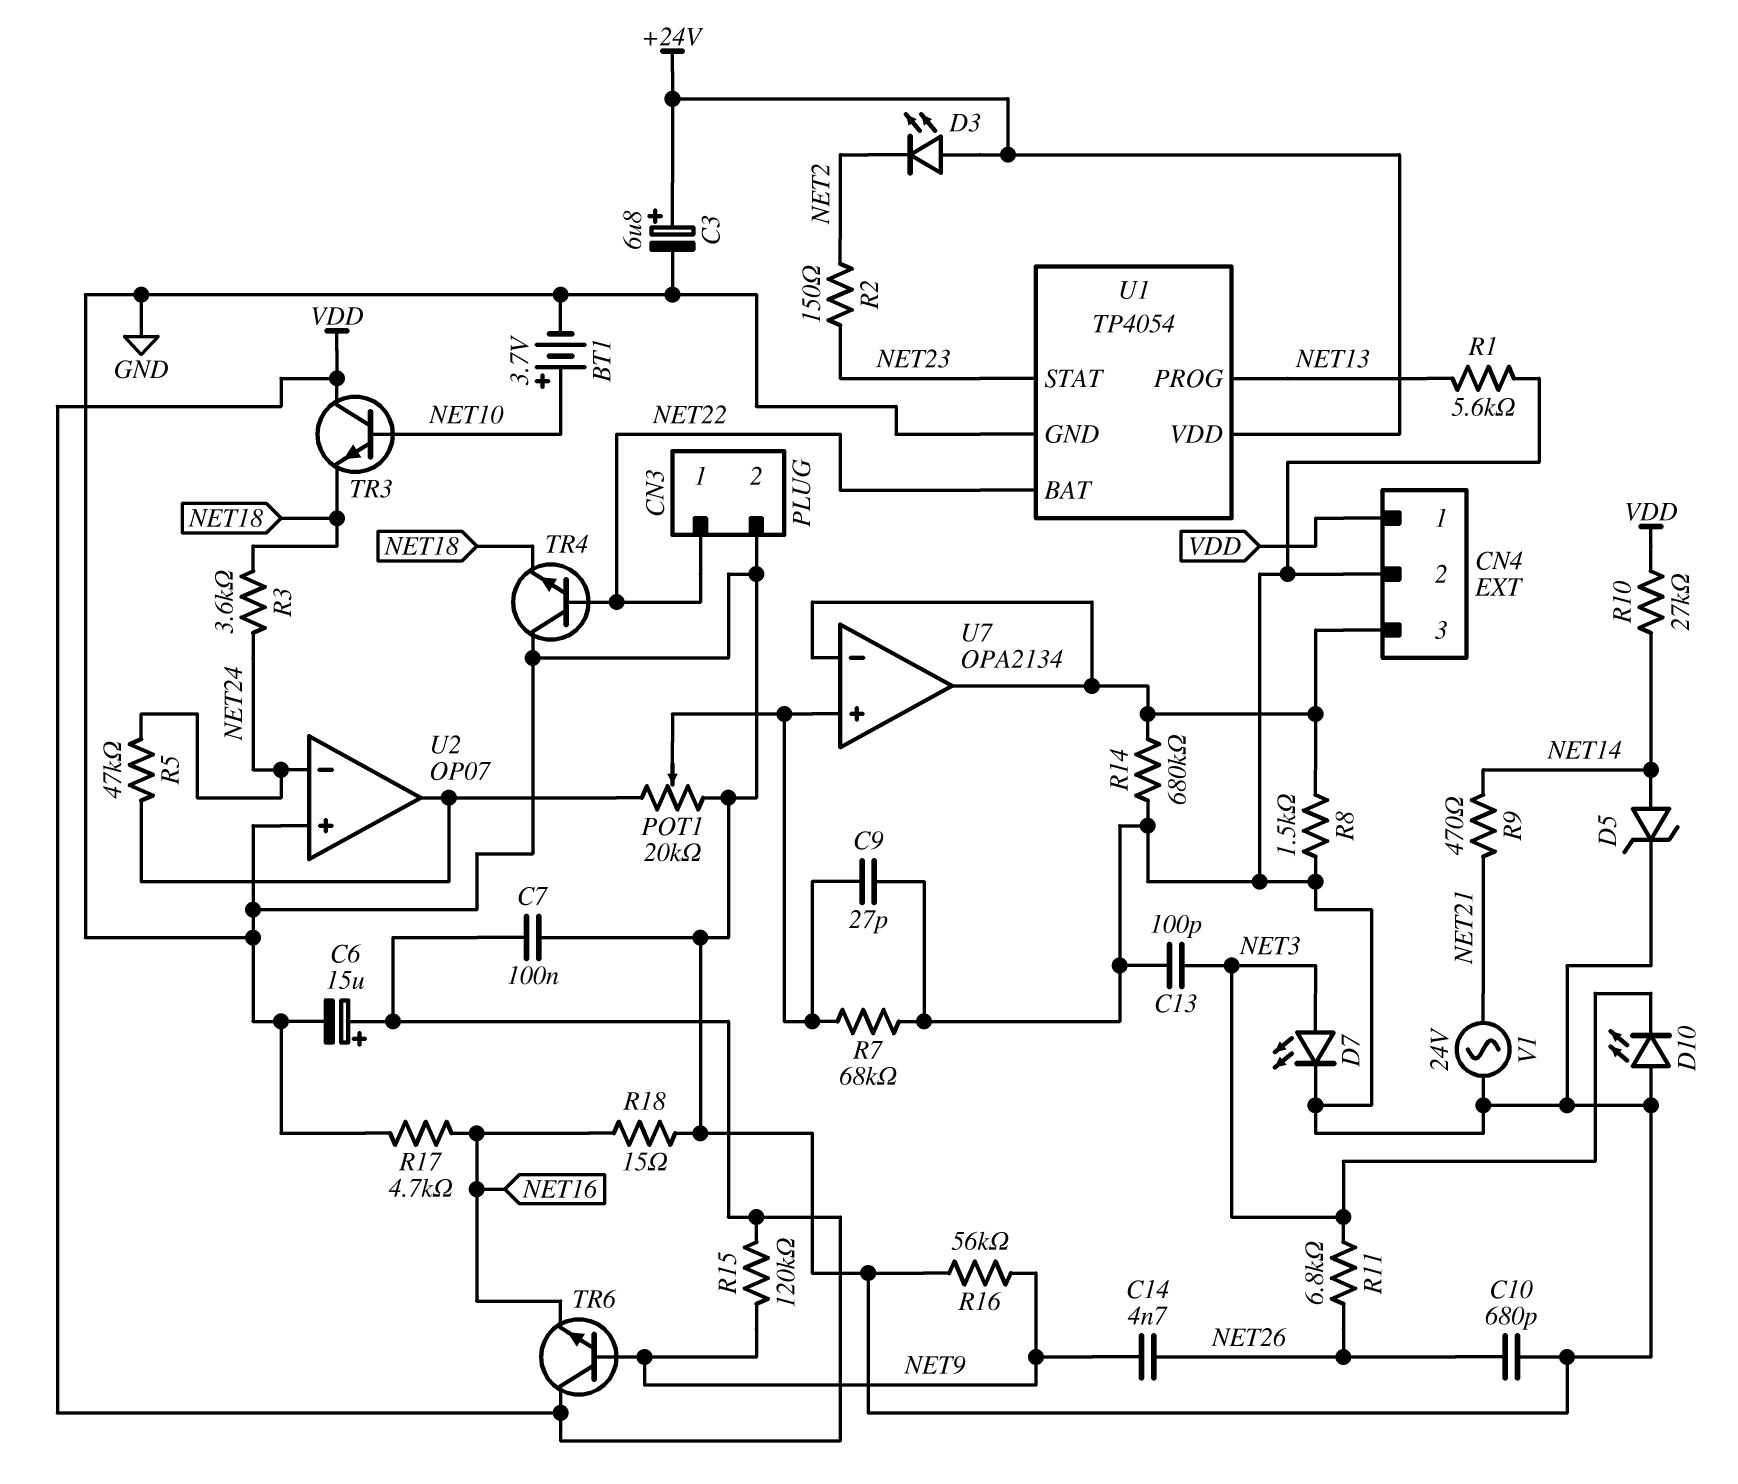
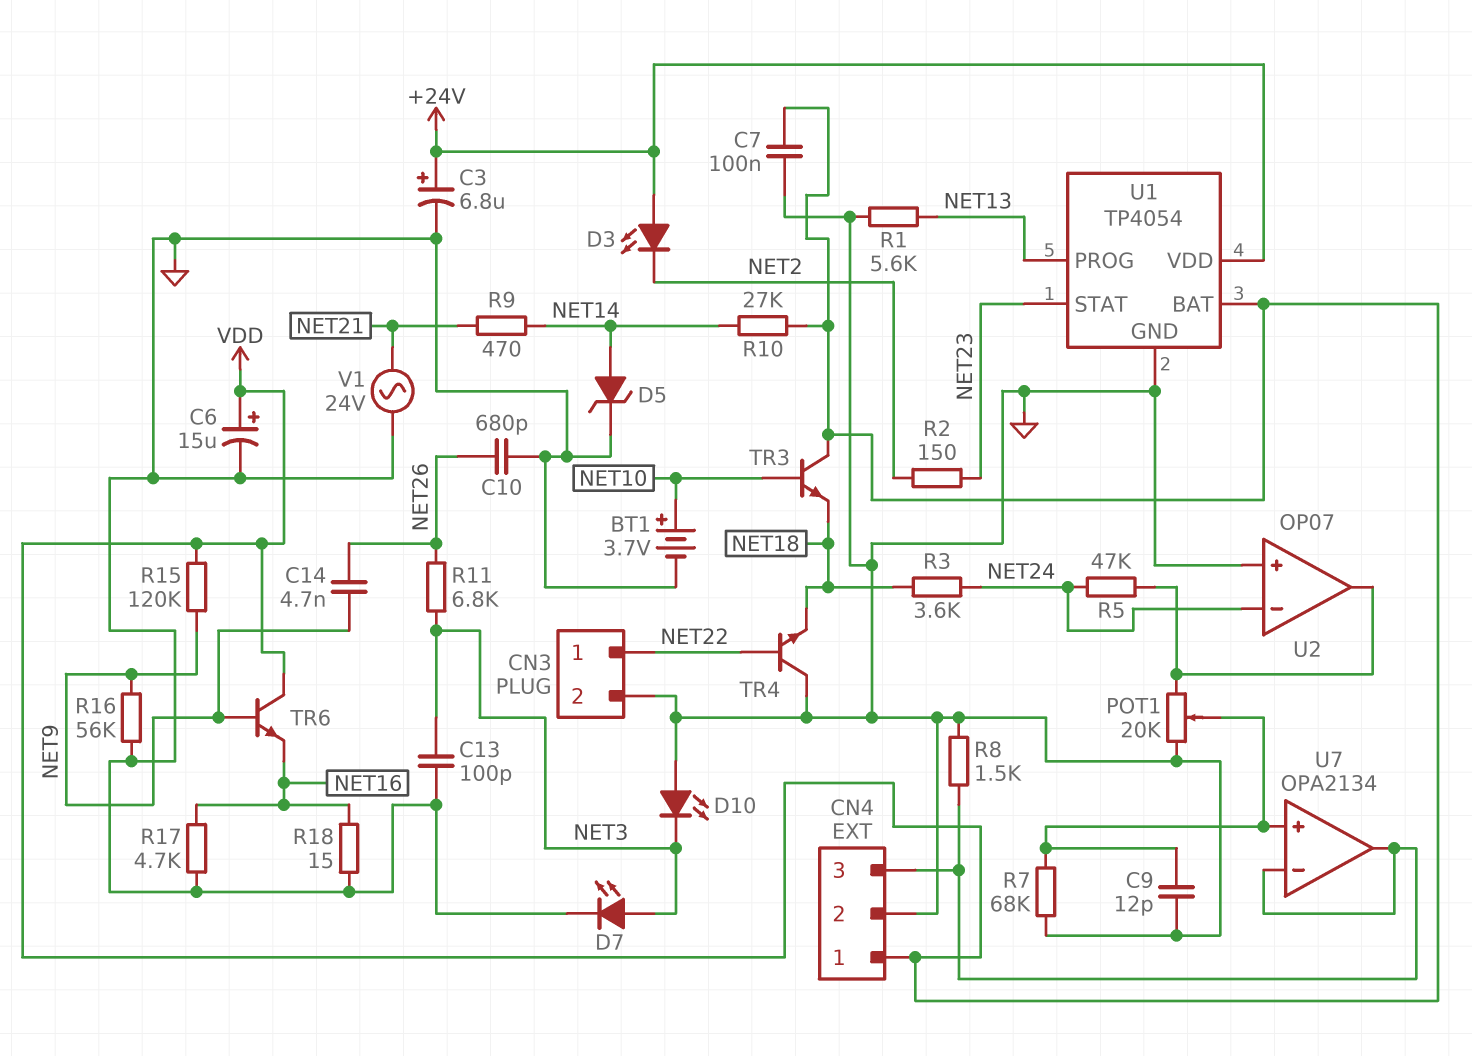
C9: 27pF (GND, U7/in+) -> 12pF (GND, U7/in+)
R14: 680k (CN4/3, GND) -> none
U1 pin BAT: NET22 -> VDD

